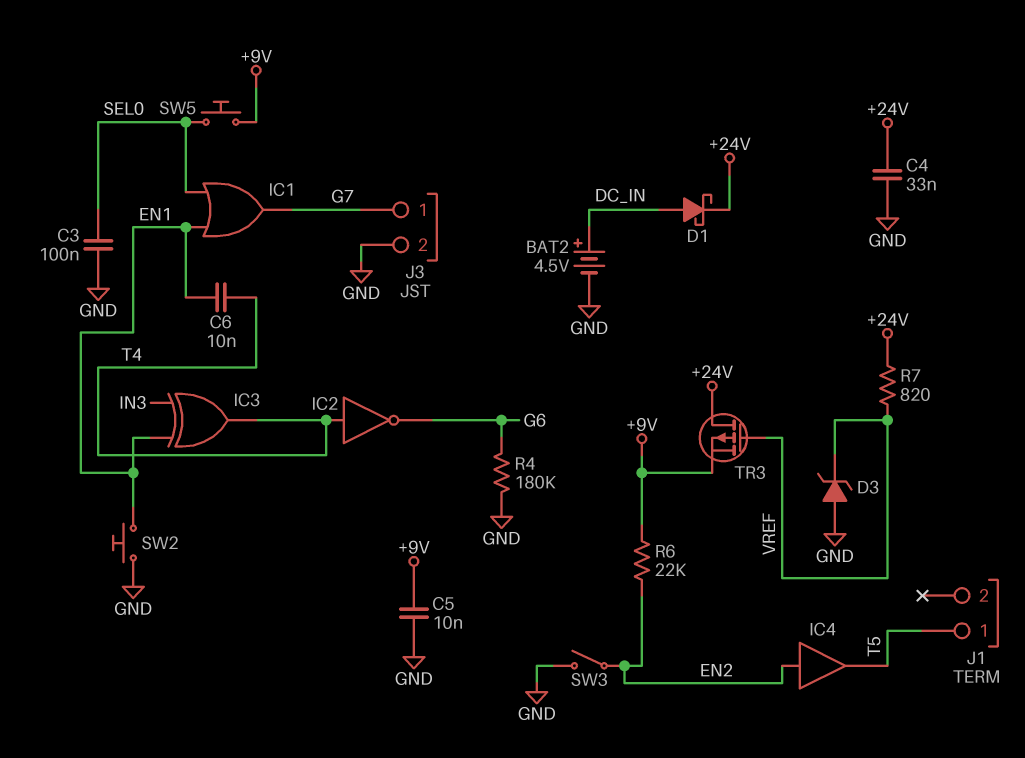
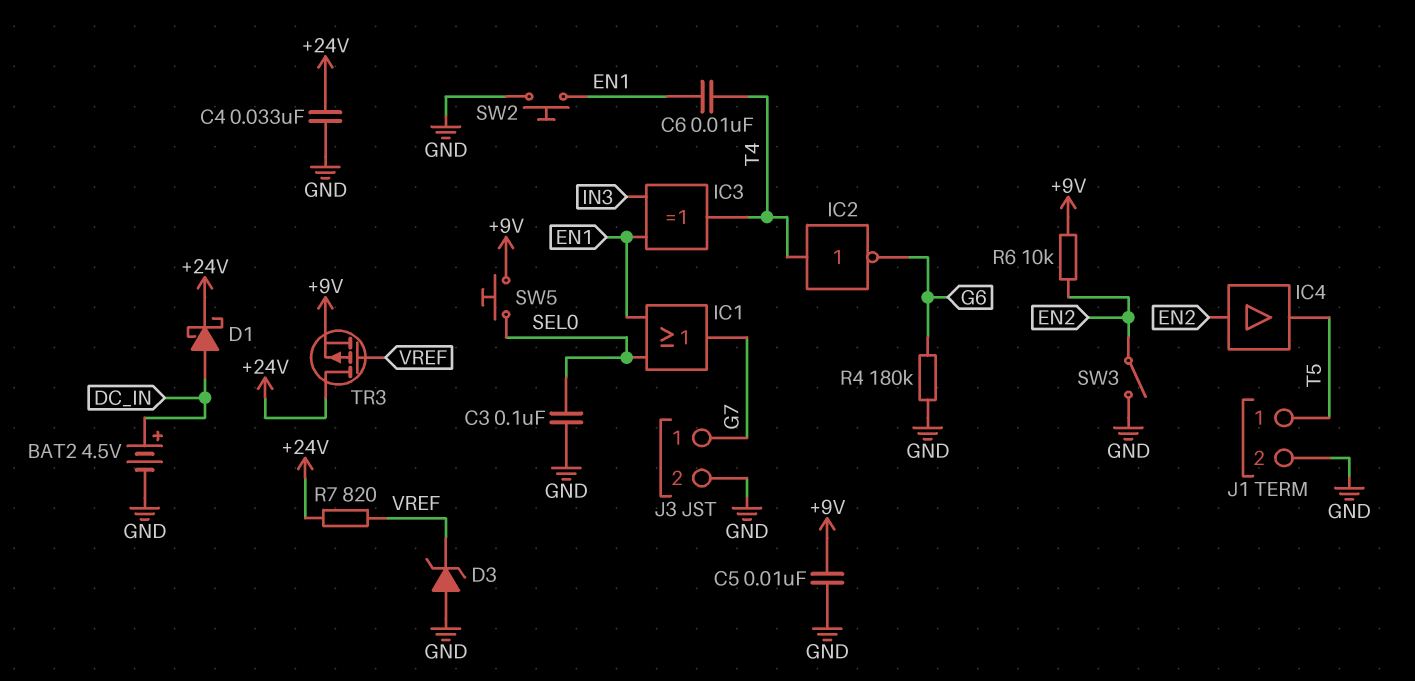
J1 pin 2: none -> GND
R6: 22k (+9V, EN2) -> 10k (+9V, EN2)

